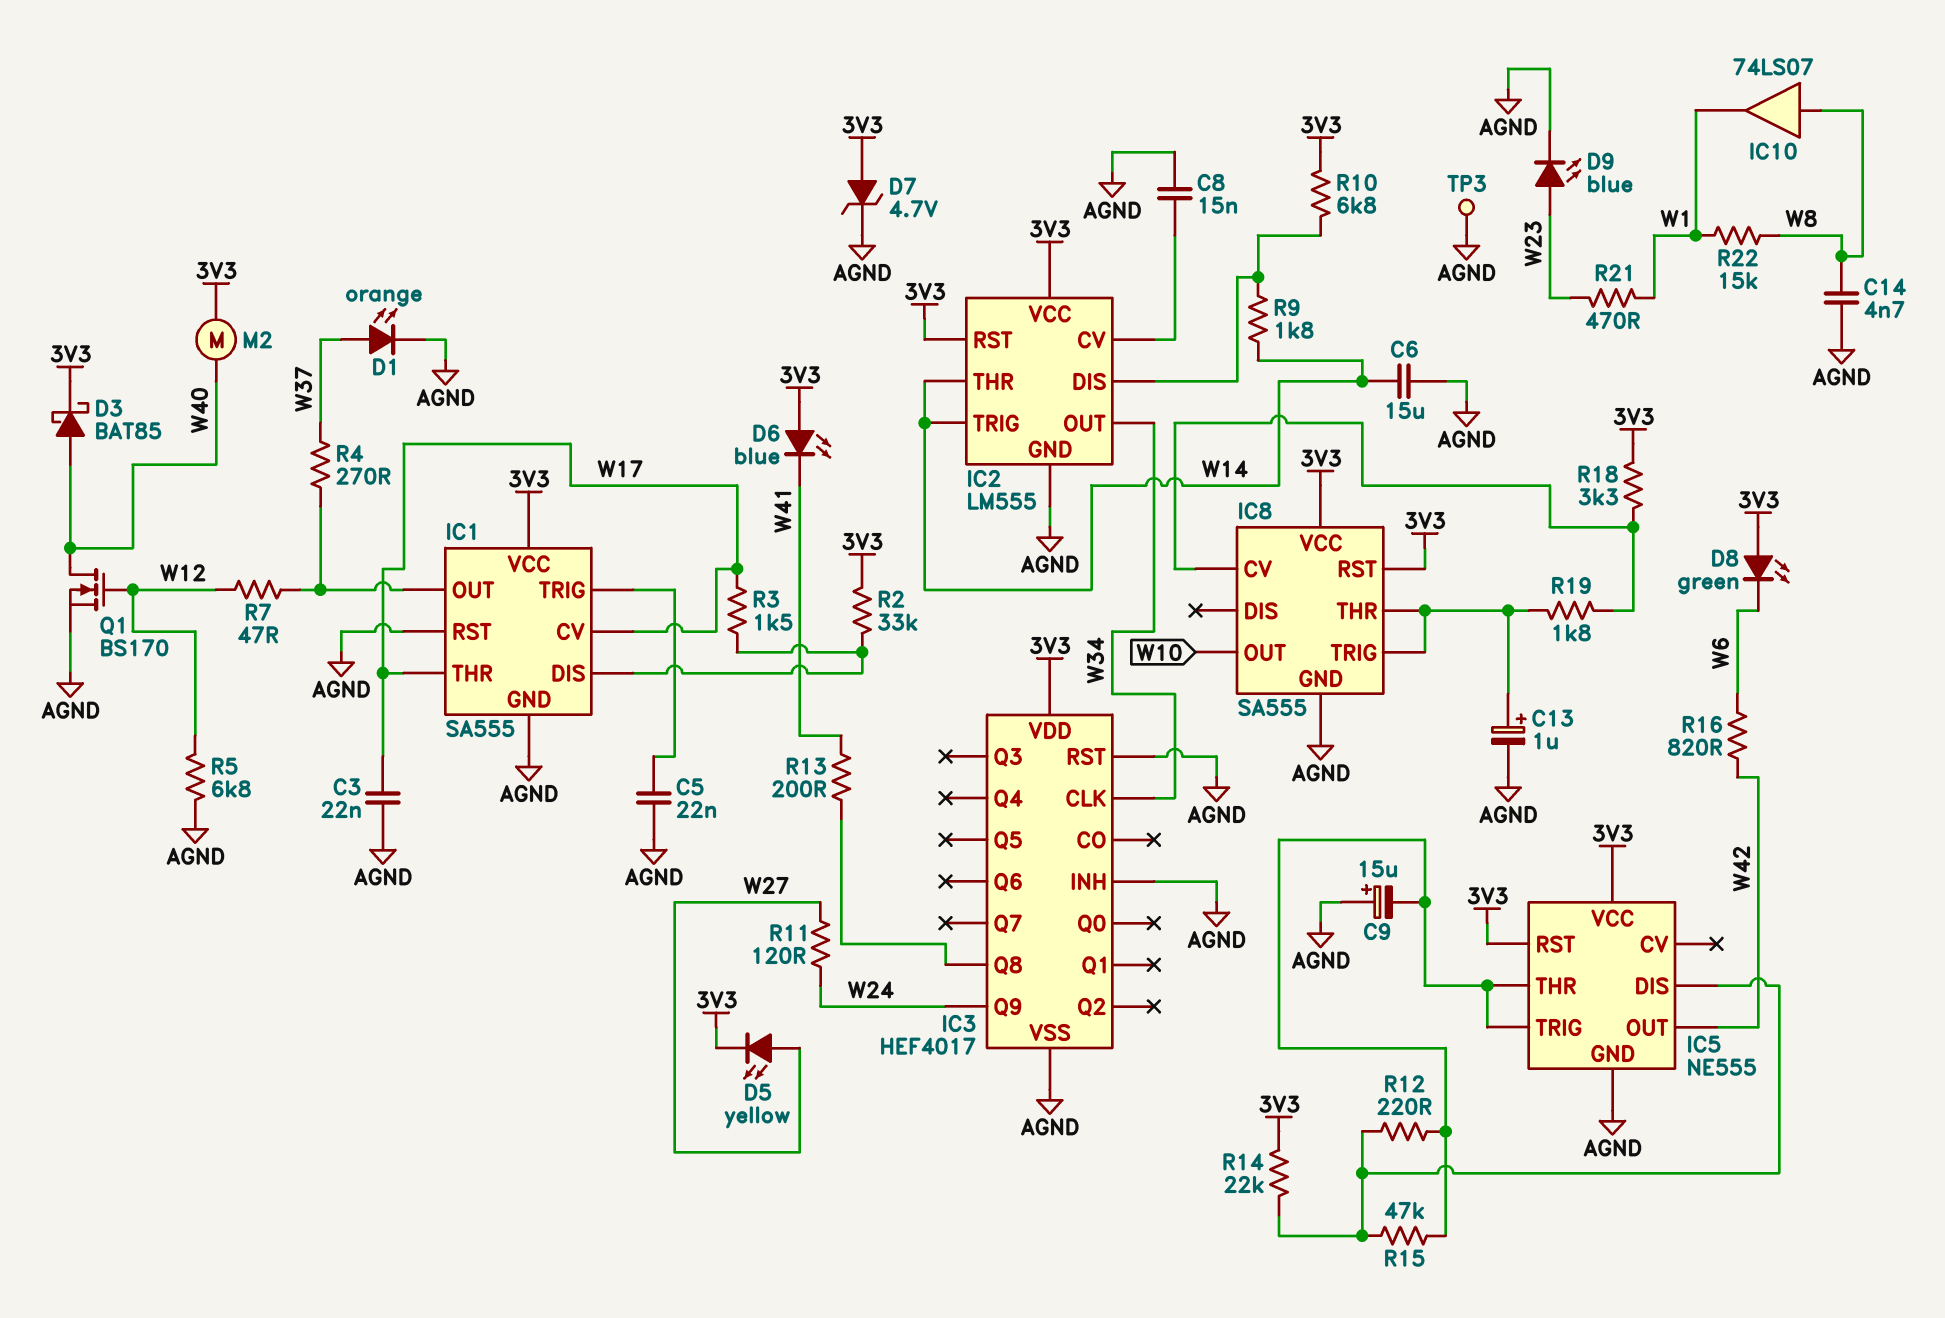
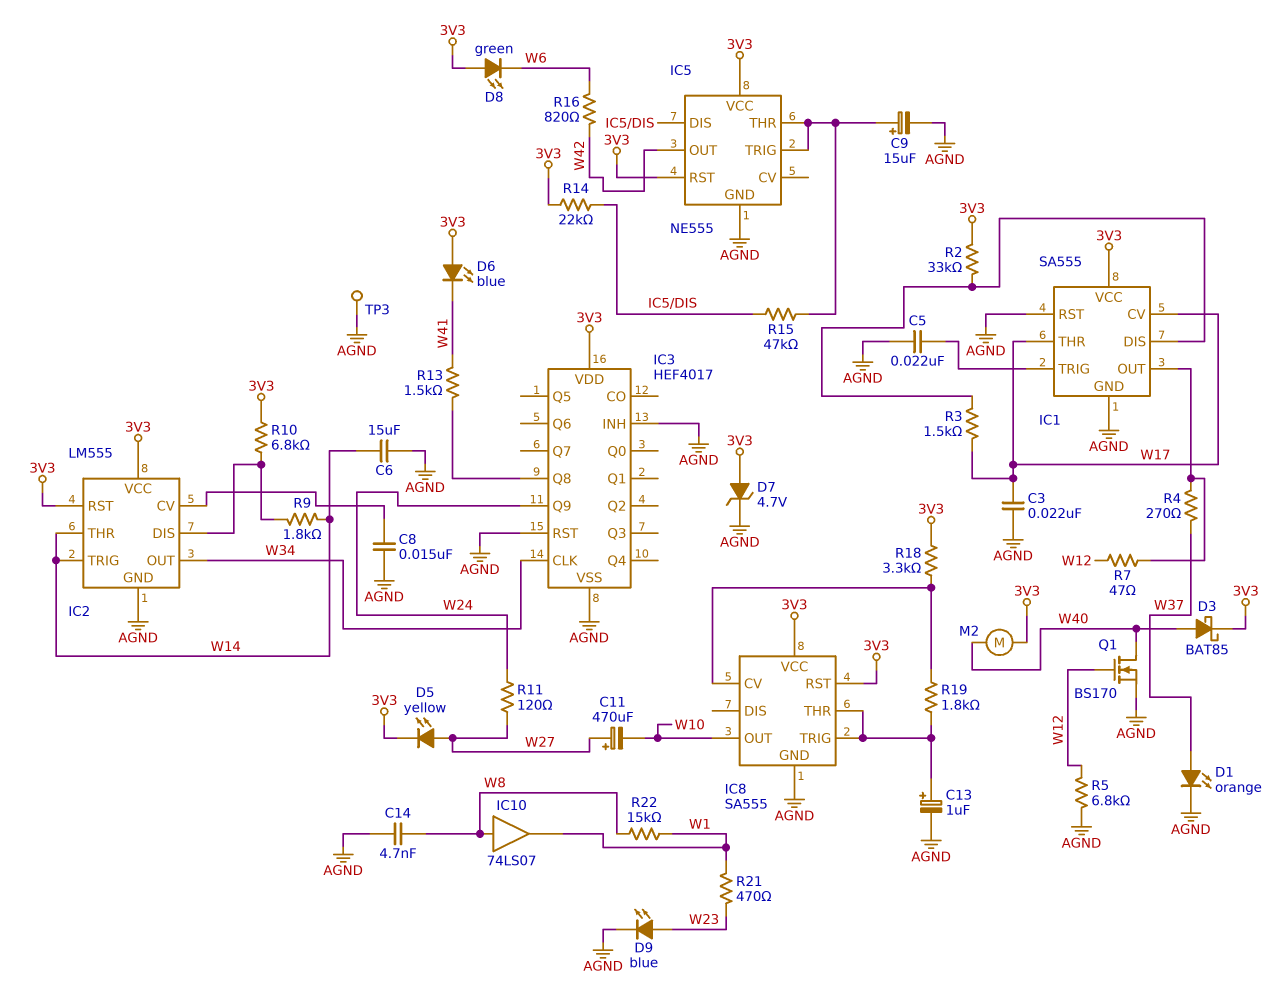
C9: 15uF (plus AGND, minus IC5/THR) -> 15uF (plus IC5/THR, minus AGND)
C11: none -> 470uF (plus W27, minus W10)
R12: 220 (IC5/DIS, IC5/THR) -> none
R13: 200 (IC3/Q8, W41) -> 1.5k (IC3/Q8, W41)

